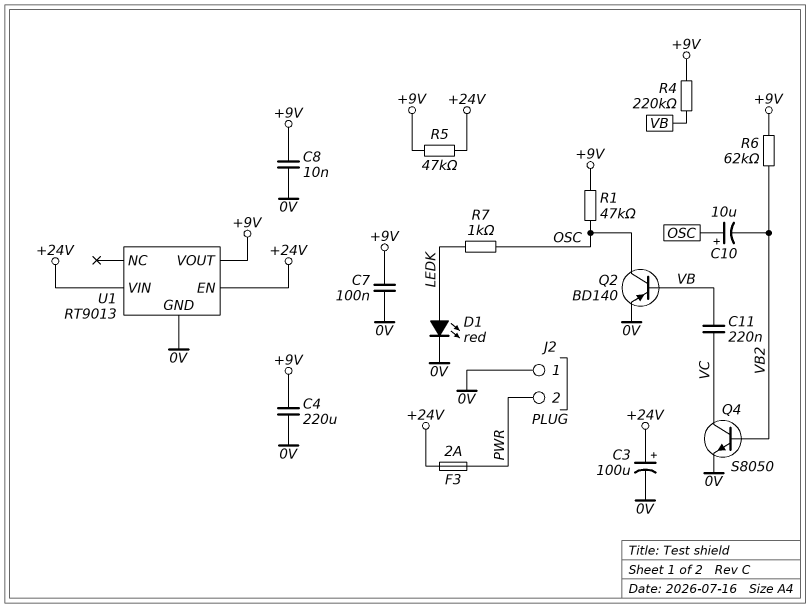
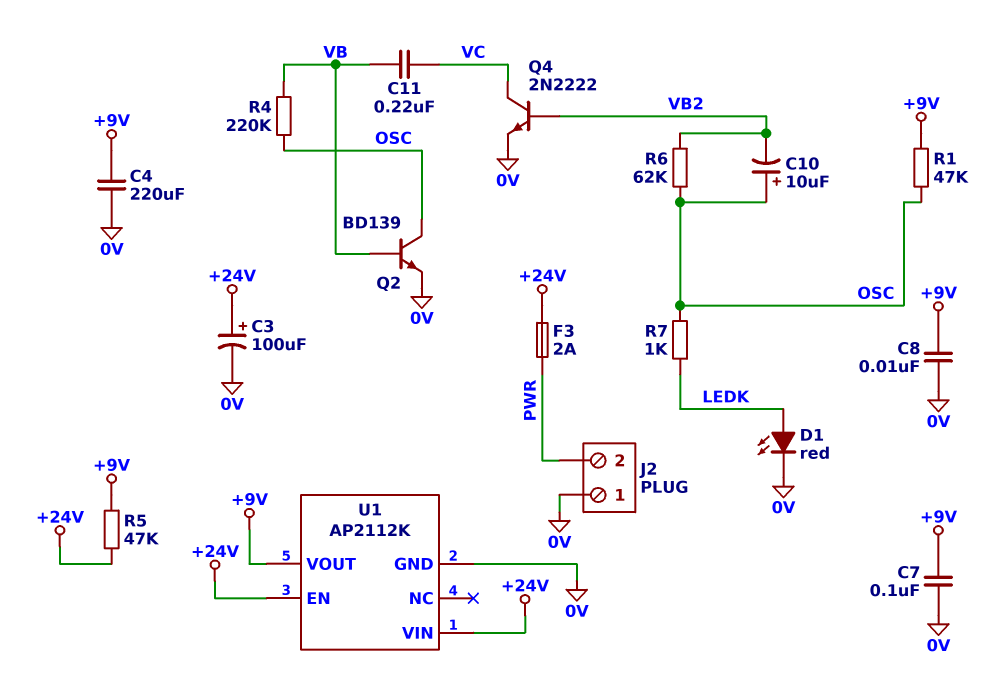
Q2: PNP BD140 (B VB, C OSC, E 0V) -> NPN BD139 (B VB, C OSC, E 0V)
Q4: NPN S8050 (B VB2, C VC, E 0V) -> NPN 2N2222 (B VB2, C VC, E 0V)
R4: 220k (+9V, VB) -> 220k (OSC, VB)
R6: 62k (+9V, VB2) -> 62k (OSC, VB2)
U1: RT9013 -> AP2112K

